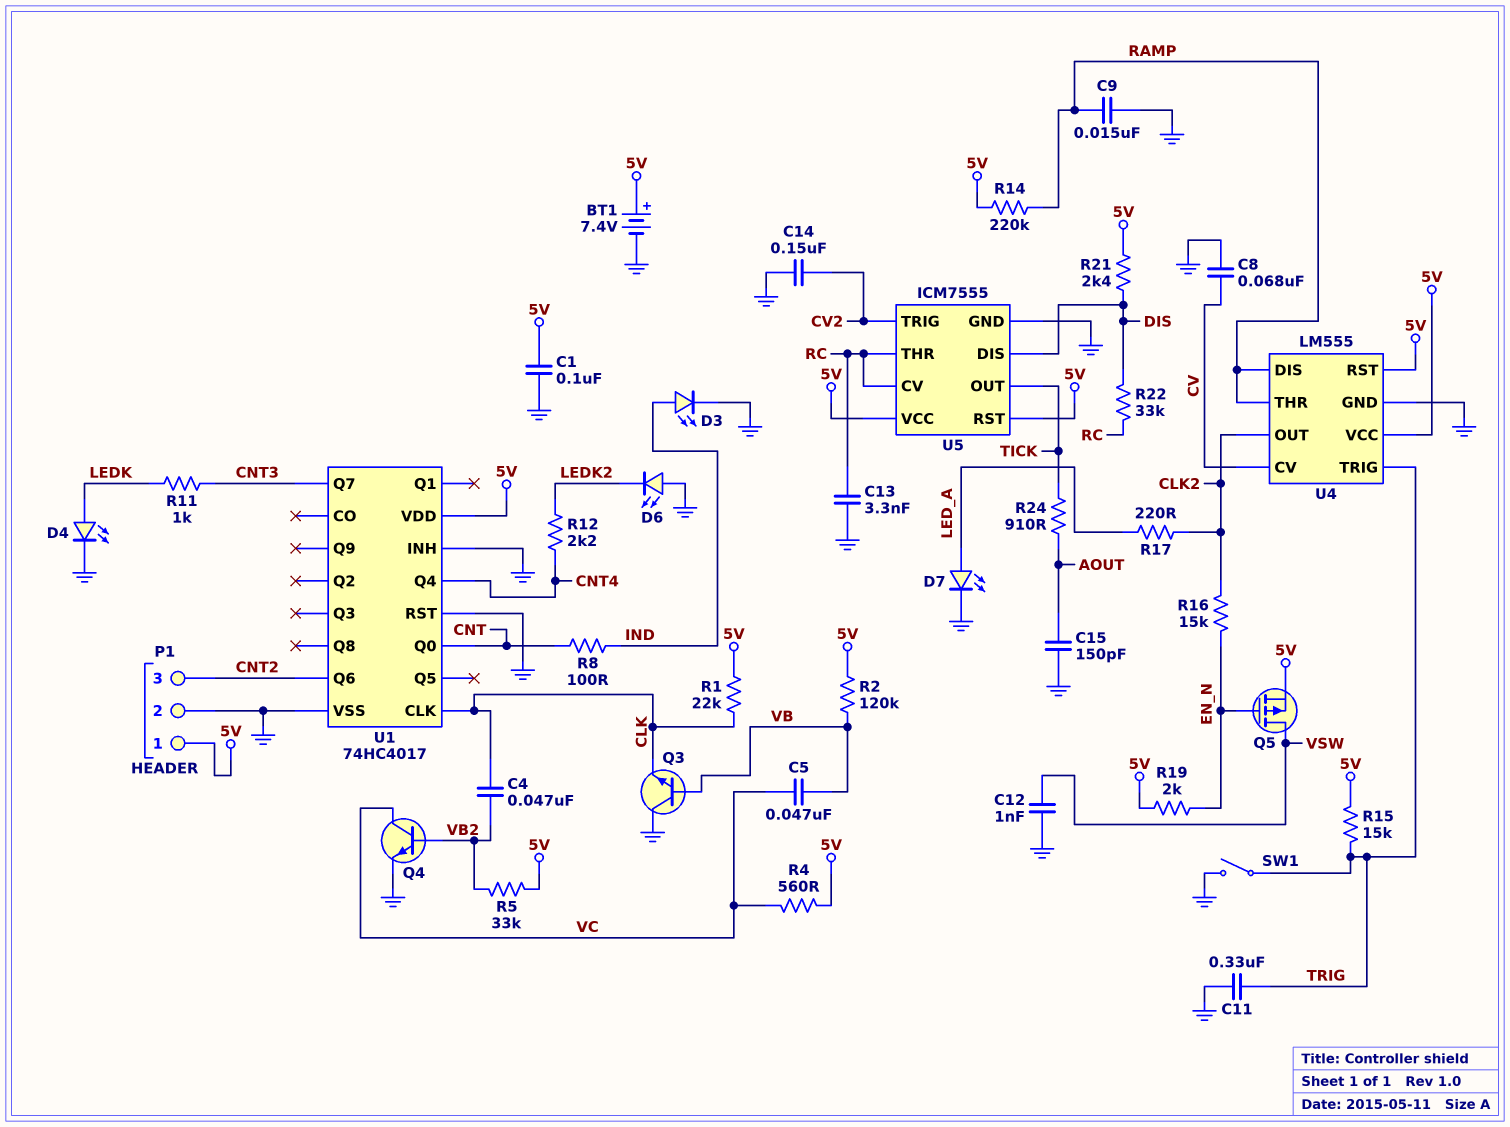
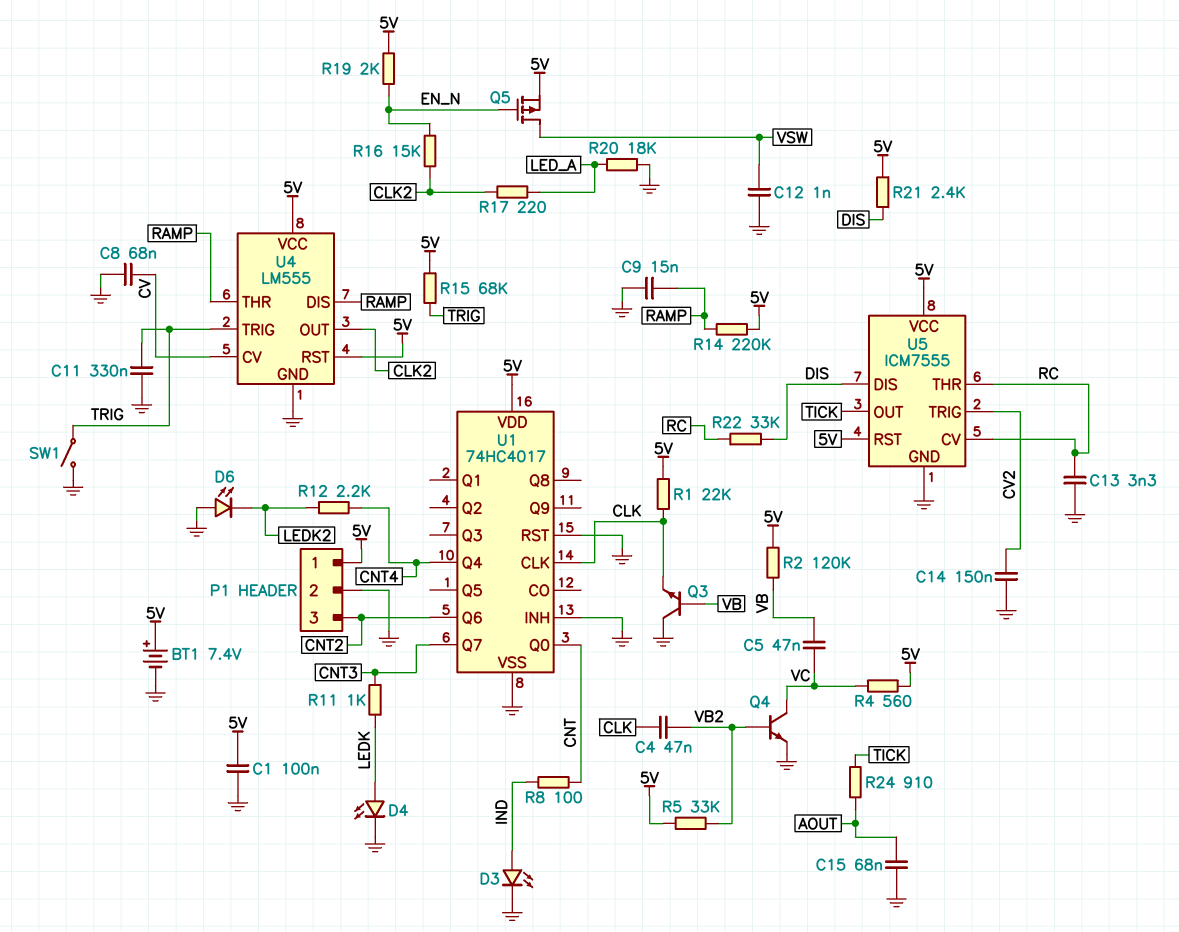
C15: 150pF (AOUT, GND) -> 68nF (AOUT, GND)
D7: LED (A LED_A, K GND) -> none
R15: 15k (5V, TRIG) -> 68k (5V, TRIG)
R20: none -> 18k (GND, LED_A)

